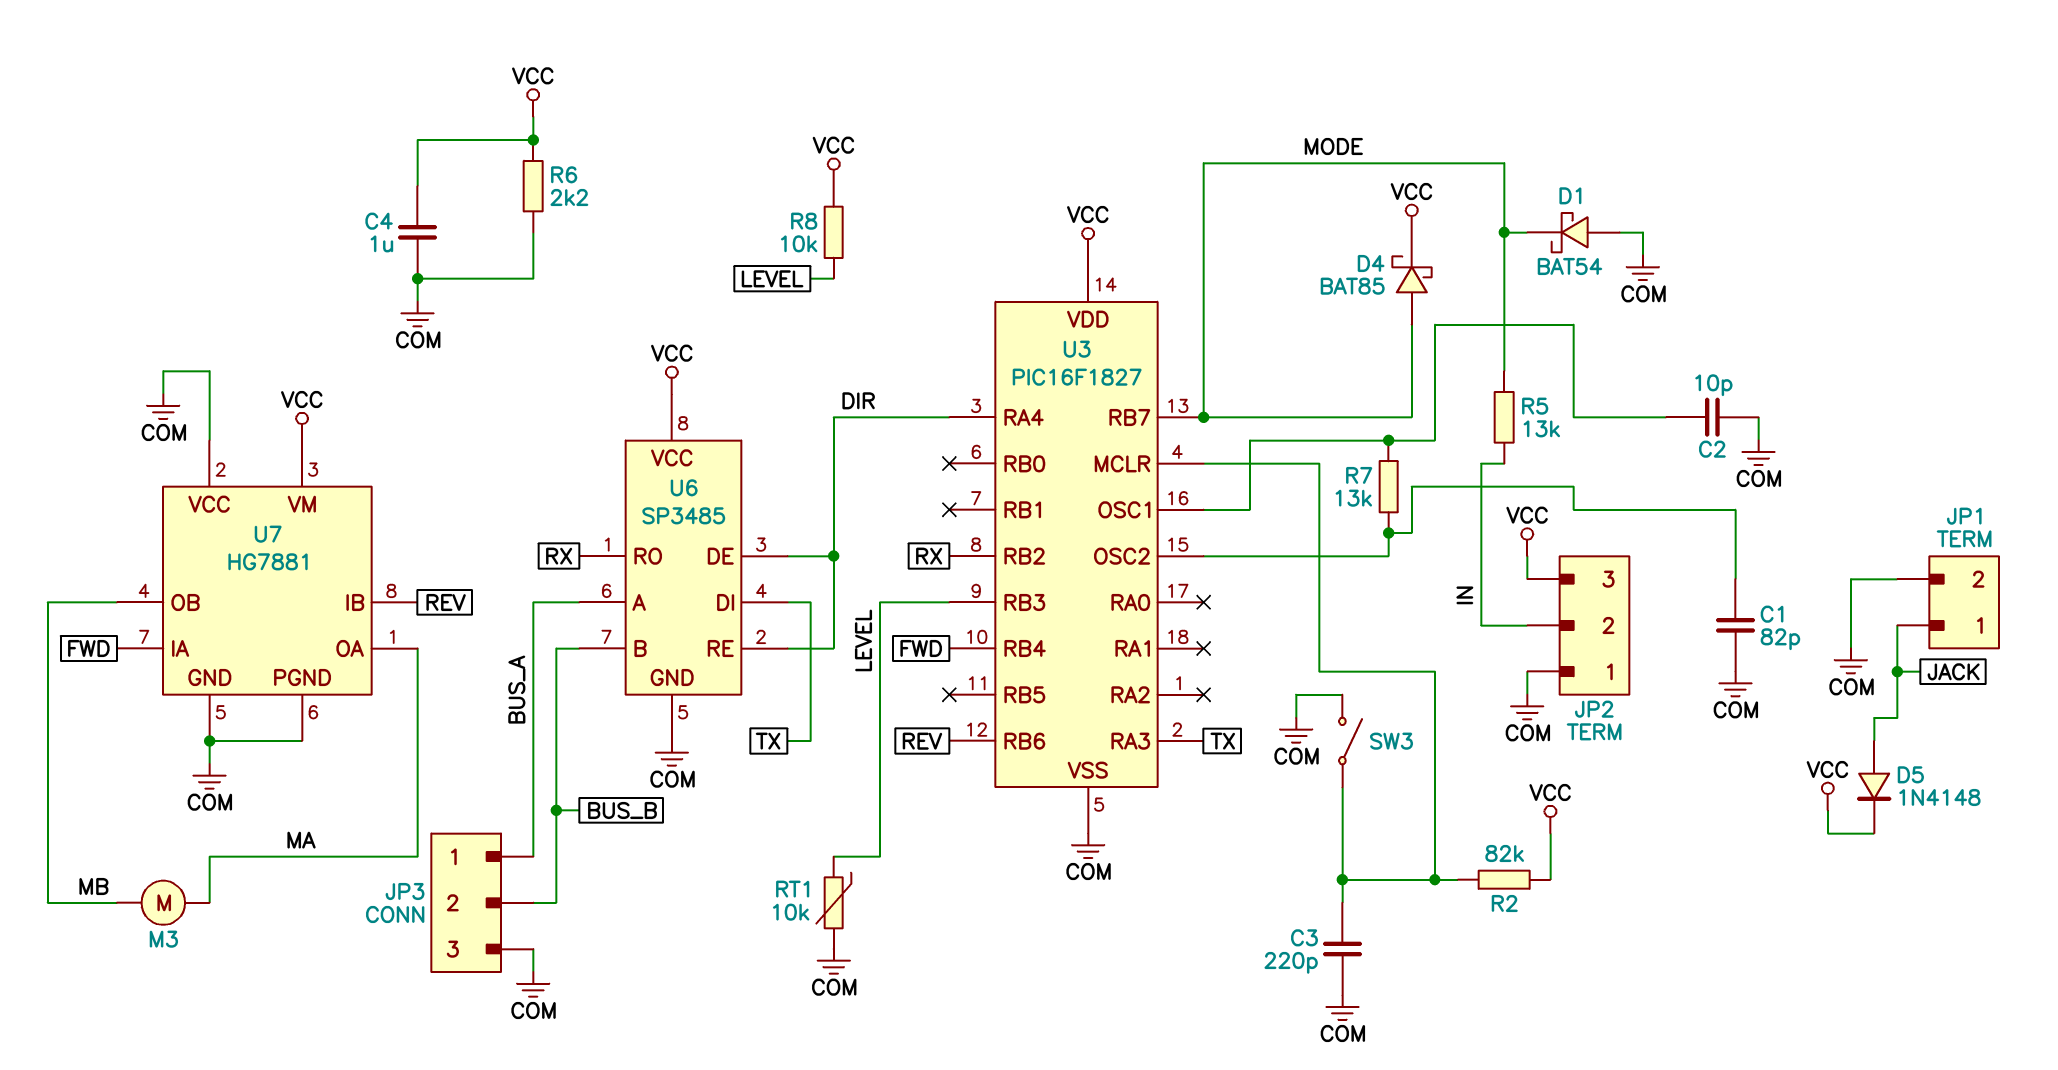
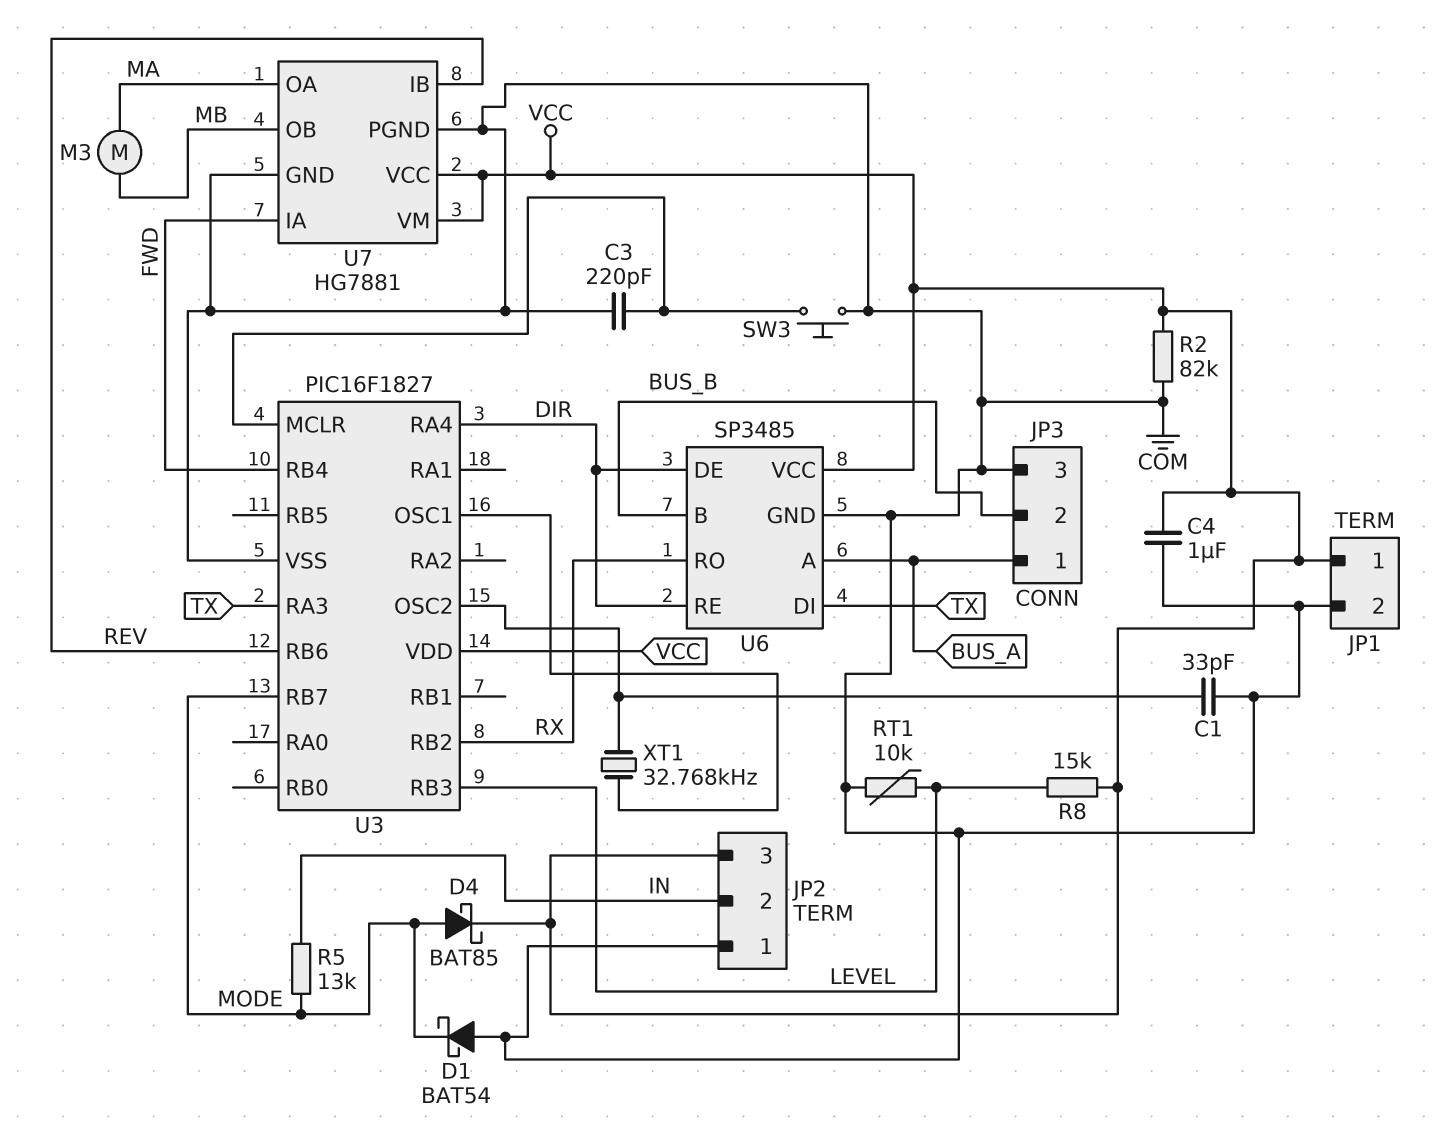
C1: 82pF (COM, U3/OSC2) -> 33pF (COM, U3/OSC2)
C2: 10pF (COM, U3/OSC1) -> none
D5: diode 1N4148 (A JACK, K VCC) -> none
JP1 pin 1: JACK -> VCC
R2: 82k (U3/MCLR, VCC) -> 82k (COM, VCC)
R6: 2.2k (COM, VCC) -> none
R7: 13k (U3/OSC1, U3/OSC2) -> none
R8: 10k (LEVEL, VCC) -> 15k (LEVEL, VCC)
SW3: switch (COM, U3/MCLR) -> button (COM, U3/MCLR)
U7 pin VCC: COM -> VCC
XT1: none -> 32.768kHz (U3/OSC1, U3/OSC2)

